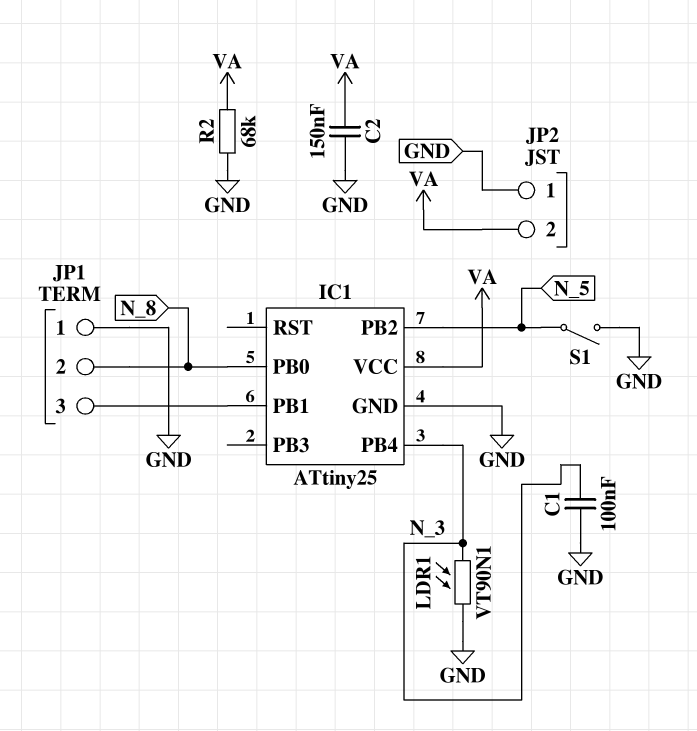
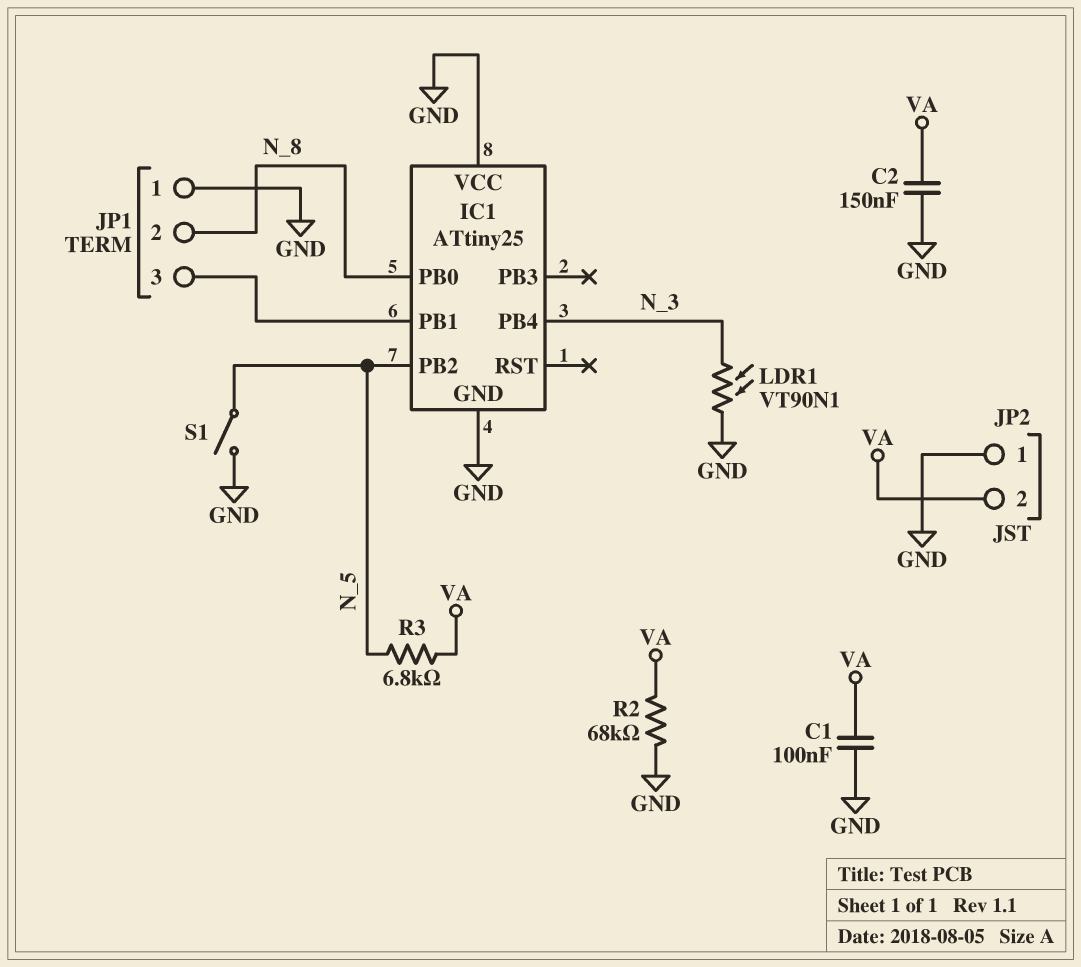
C1: 100nF (GND, N_3) -> 100nF (GND, VA)
IC1 pin VCC: VA -> GND
R3: none -> 6.8k (N_5, VA)

